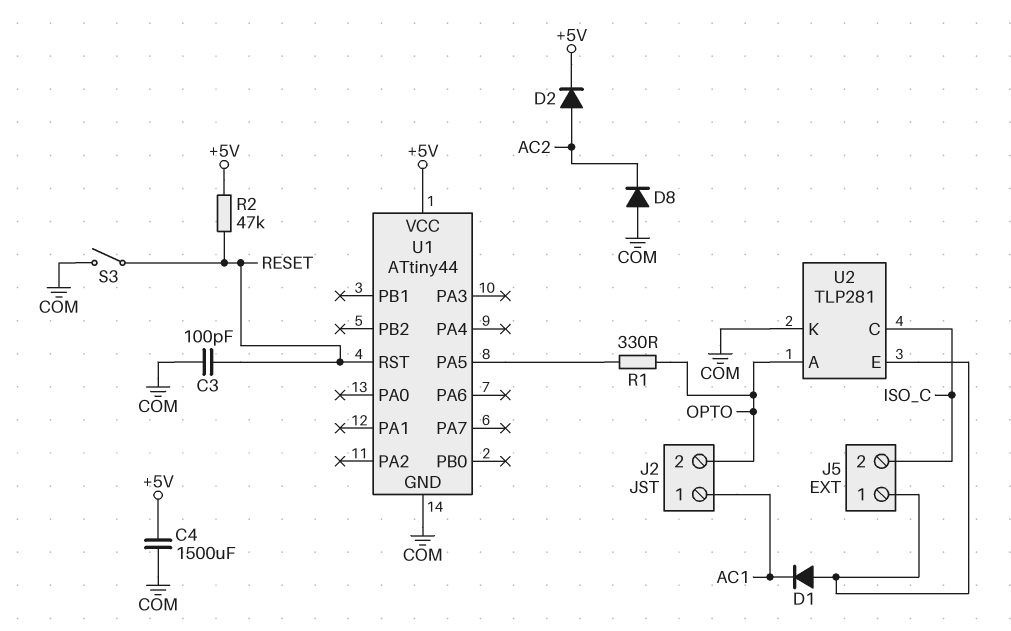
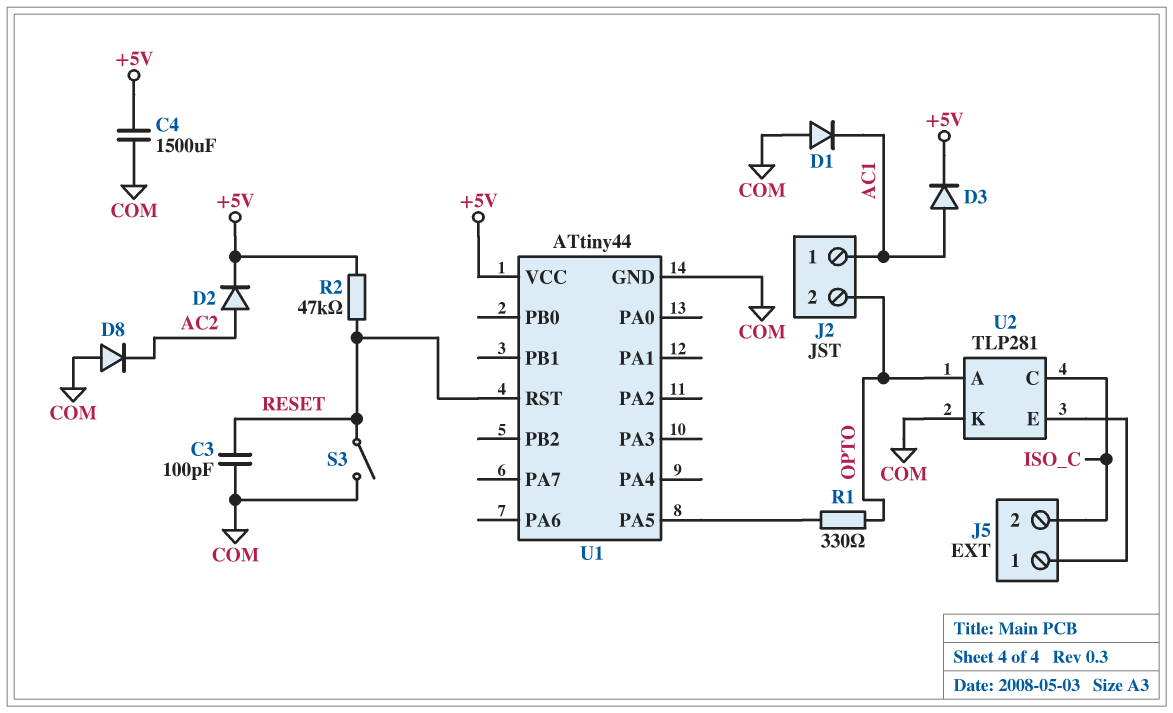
D1: diode (A J5/1, K AC1) -> diode (A COM, K AC1)
D3: none -> diode (A AC1, K +5V)

